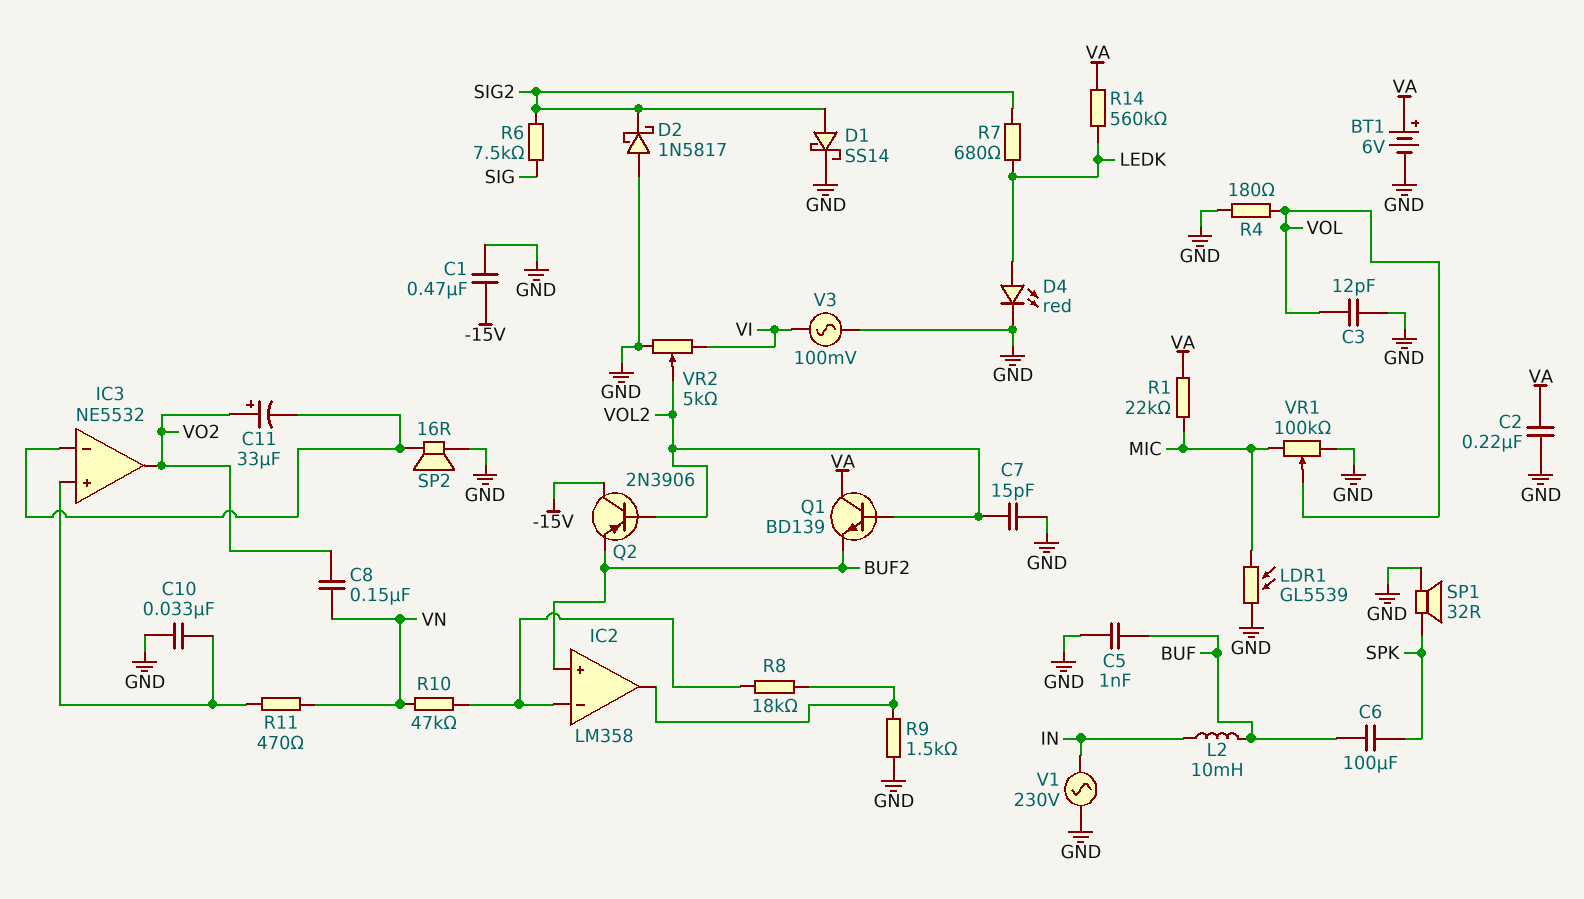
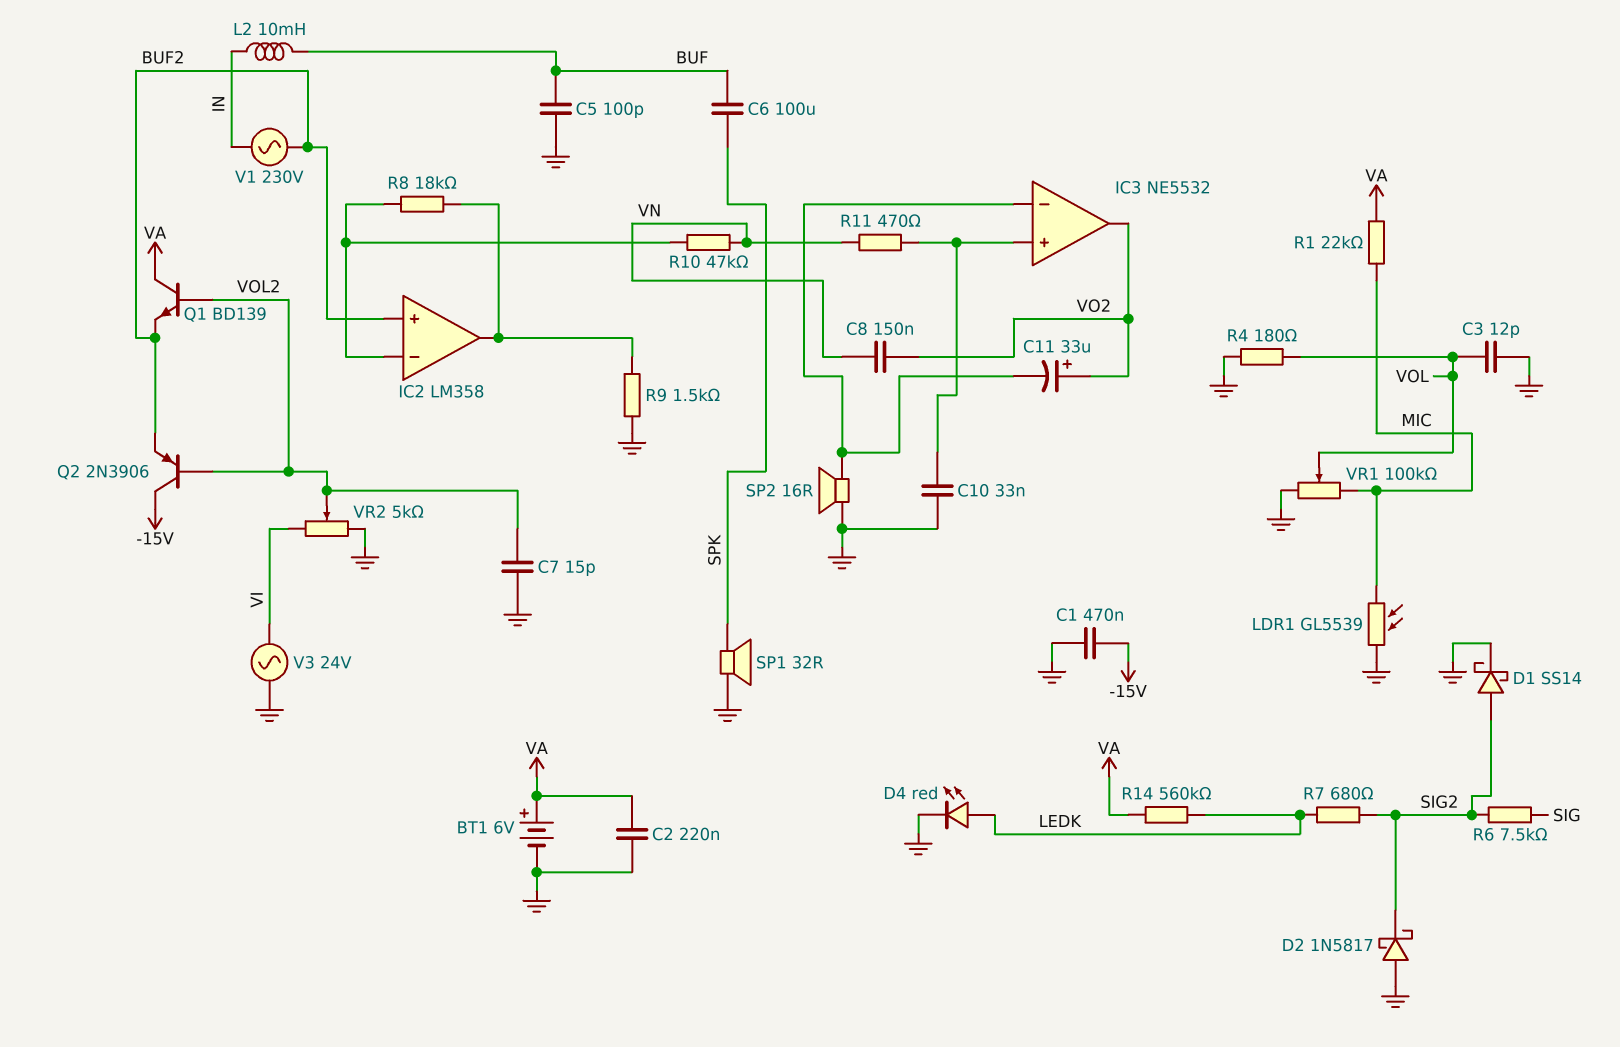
C5: 1nF (BUF, GND) -> 100pF (BUF, GND)
V1: AC 230V (GND, IN) -> AC 230V (BUF2, IN)
V3: AC 100mV (GND, VI) -> AC 24V (GND, VI)

